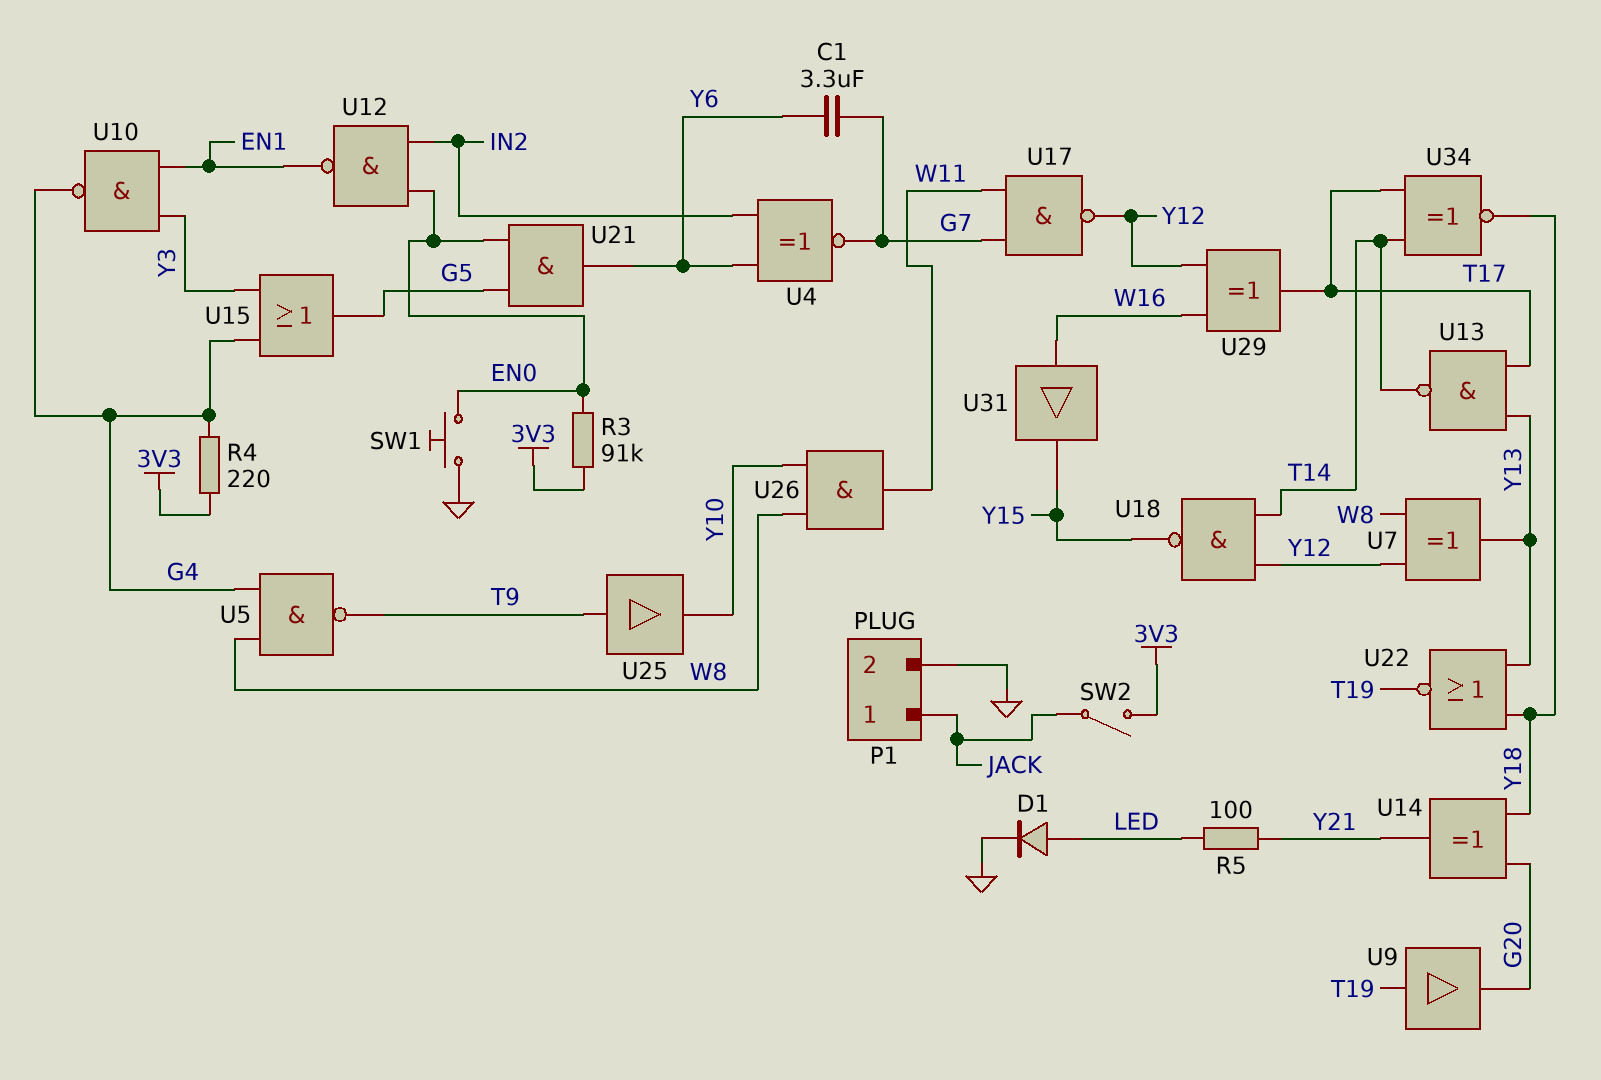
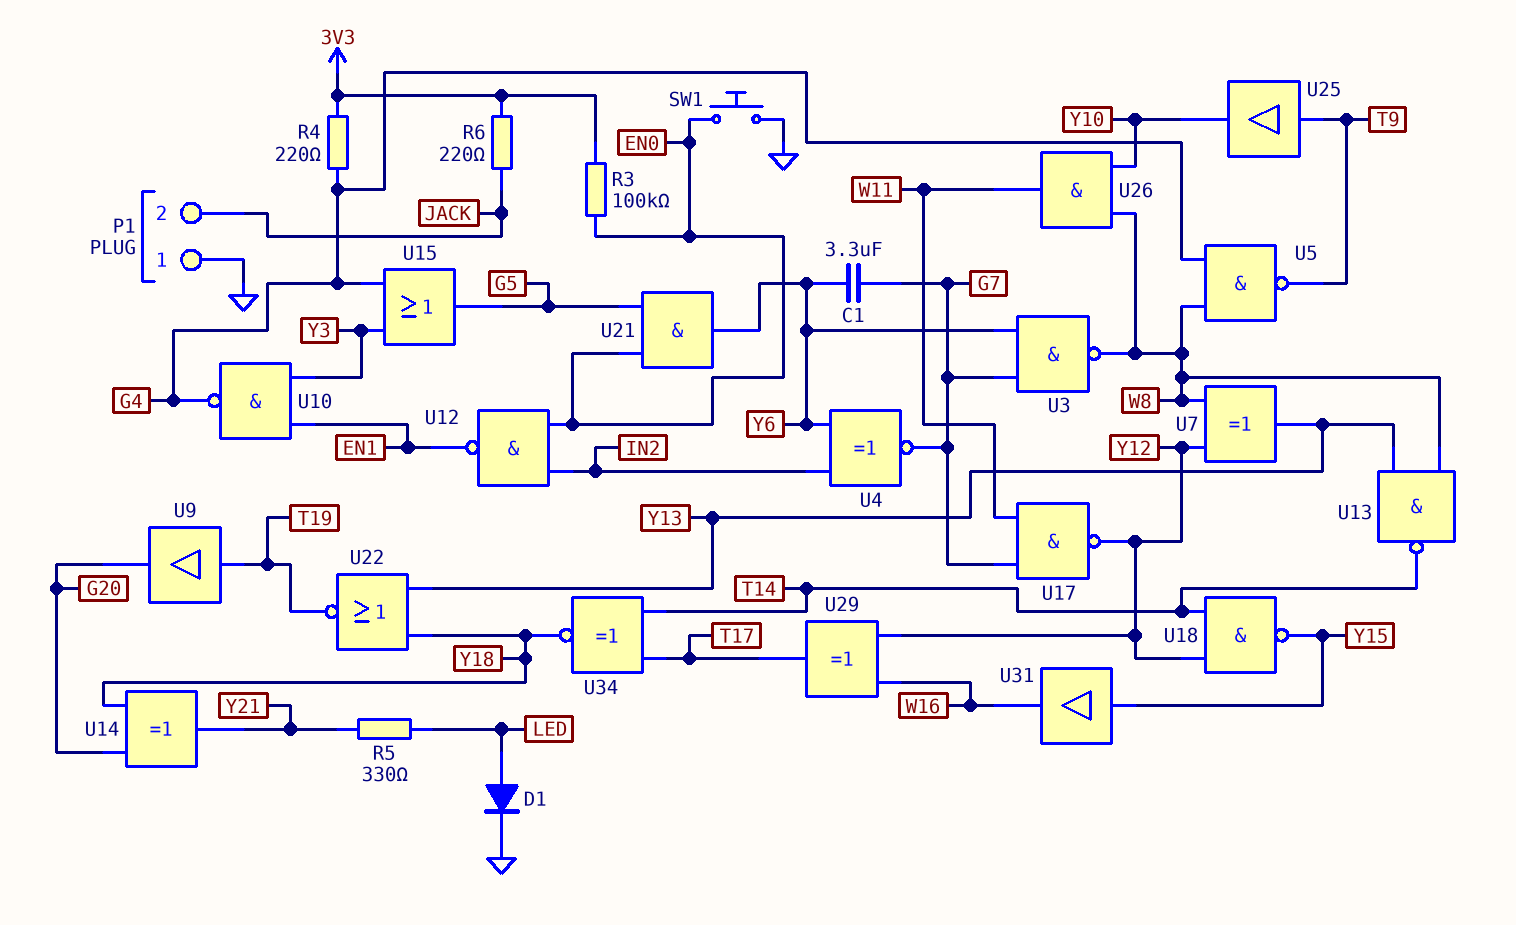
P1 pin 1: JACK -> GND
P1 pin 2: GND -> JACK
R3: 91k (3V3, EN0) -> 100k (3V3, EN0)
R5: 100 (LED, Y21) -> 330 (LED, Y21)
R6: none -> 220 (3V3, JACK)
SW2: switch (3V3, JACK) -> none
U3: none -> NAND (in G7, in Y6, out W8)
U13: NAND (in T17, in Y13, out T14) -> NAND (in W8, in Y13, out T14)
U31: buffer (in W16, out Y15) -> buffer (in Y15, out W16)

